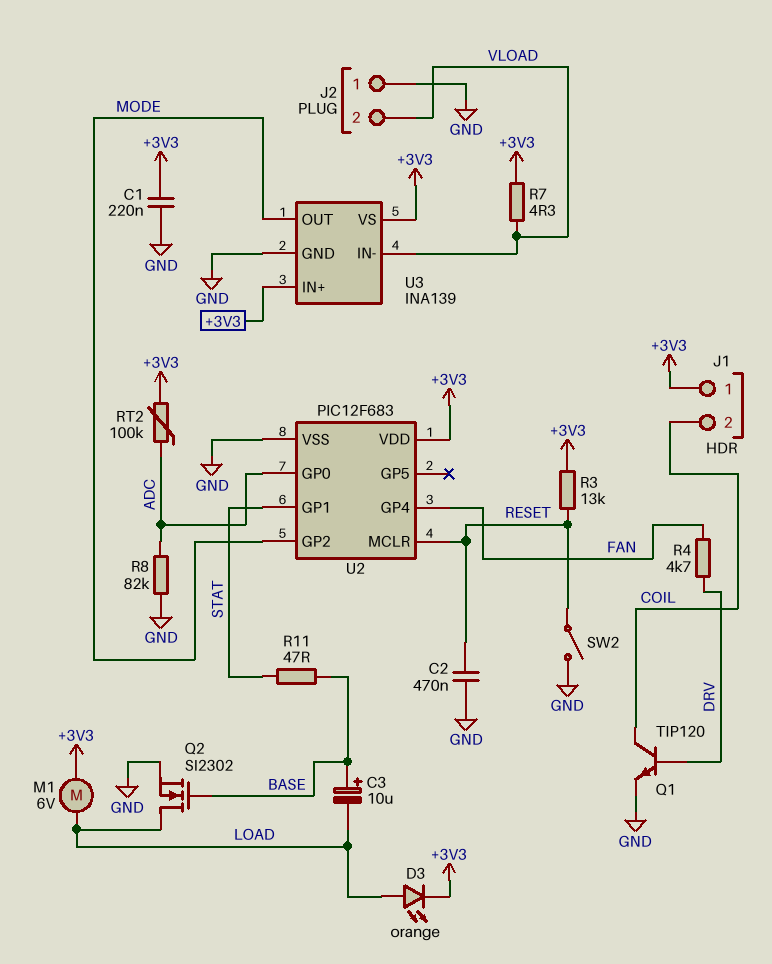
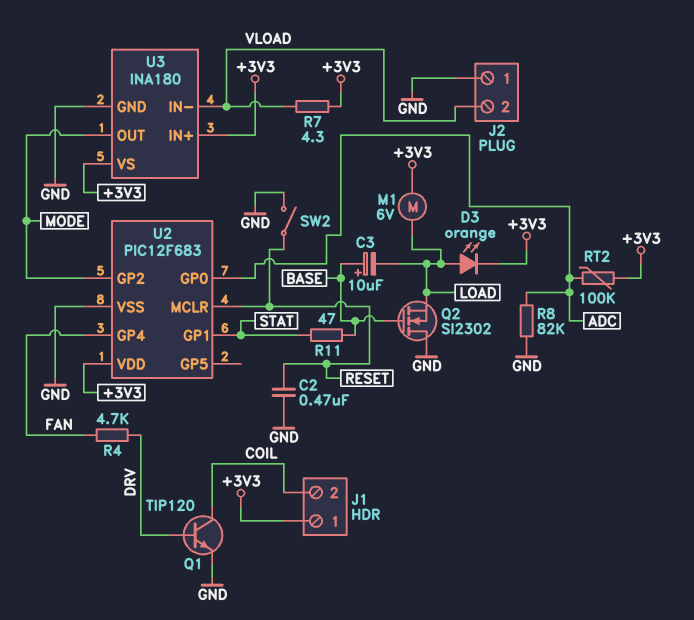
C1: 220nF (+3V3, GND) -> none
Q2: NMOS SI2302 (G BASE, D LOAD, S GND) -> NMOS SI2302 (G BASE, D GND, S LOAD)
R3: 13k (+3V3, RESET) -> none
U3: INA139 -> INA180

